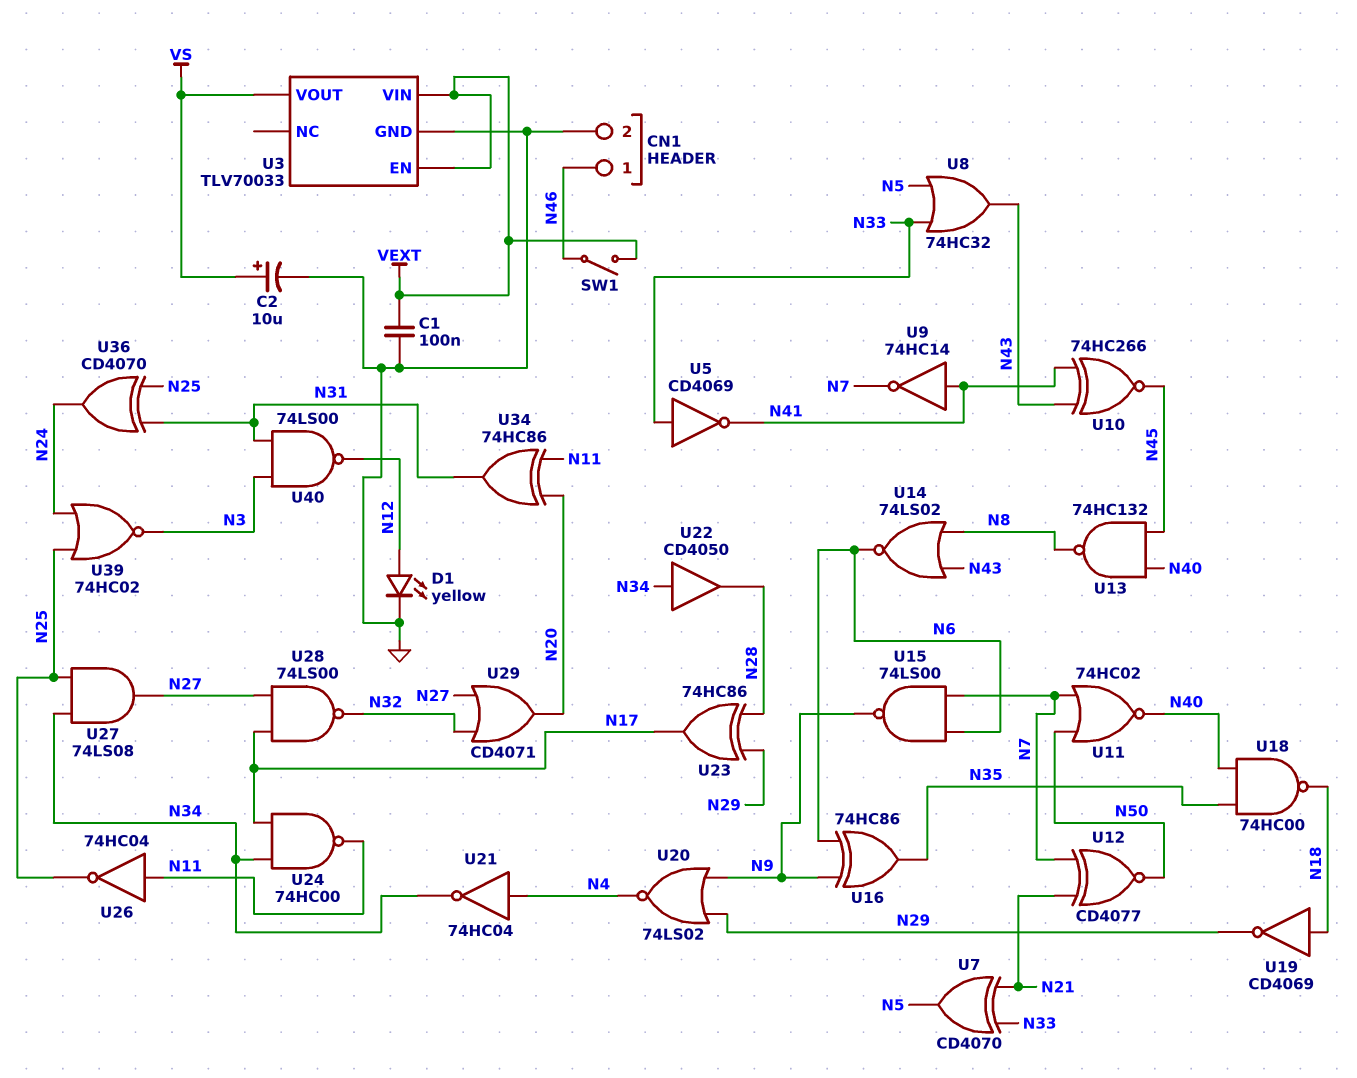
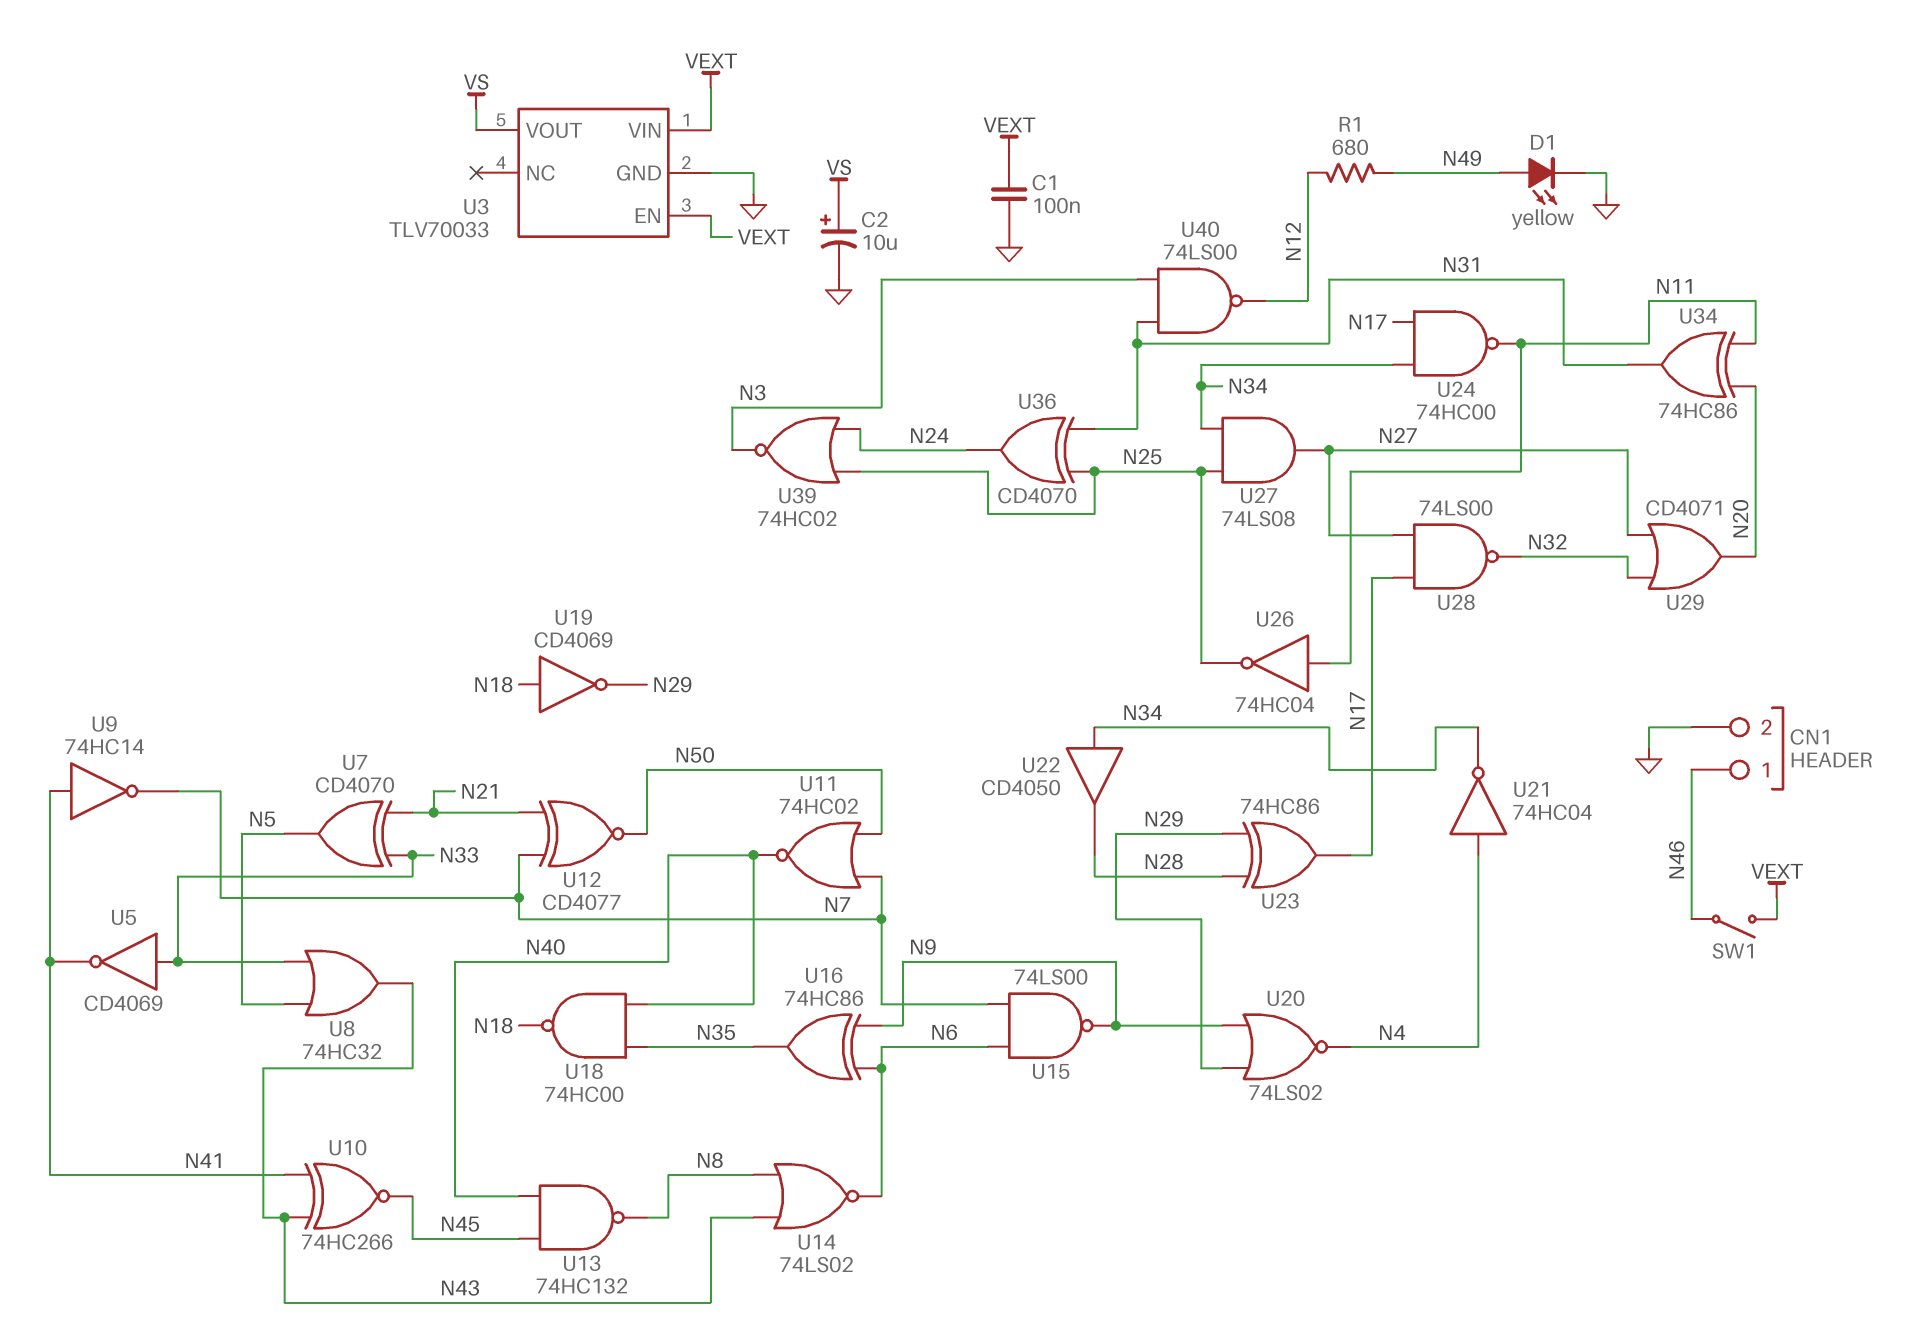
D1: LED yellow (A N12, K GND) -> LED yellow (A N49, K GND)
R1: none -> 680 (N12, N49)

